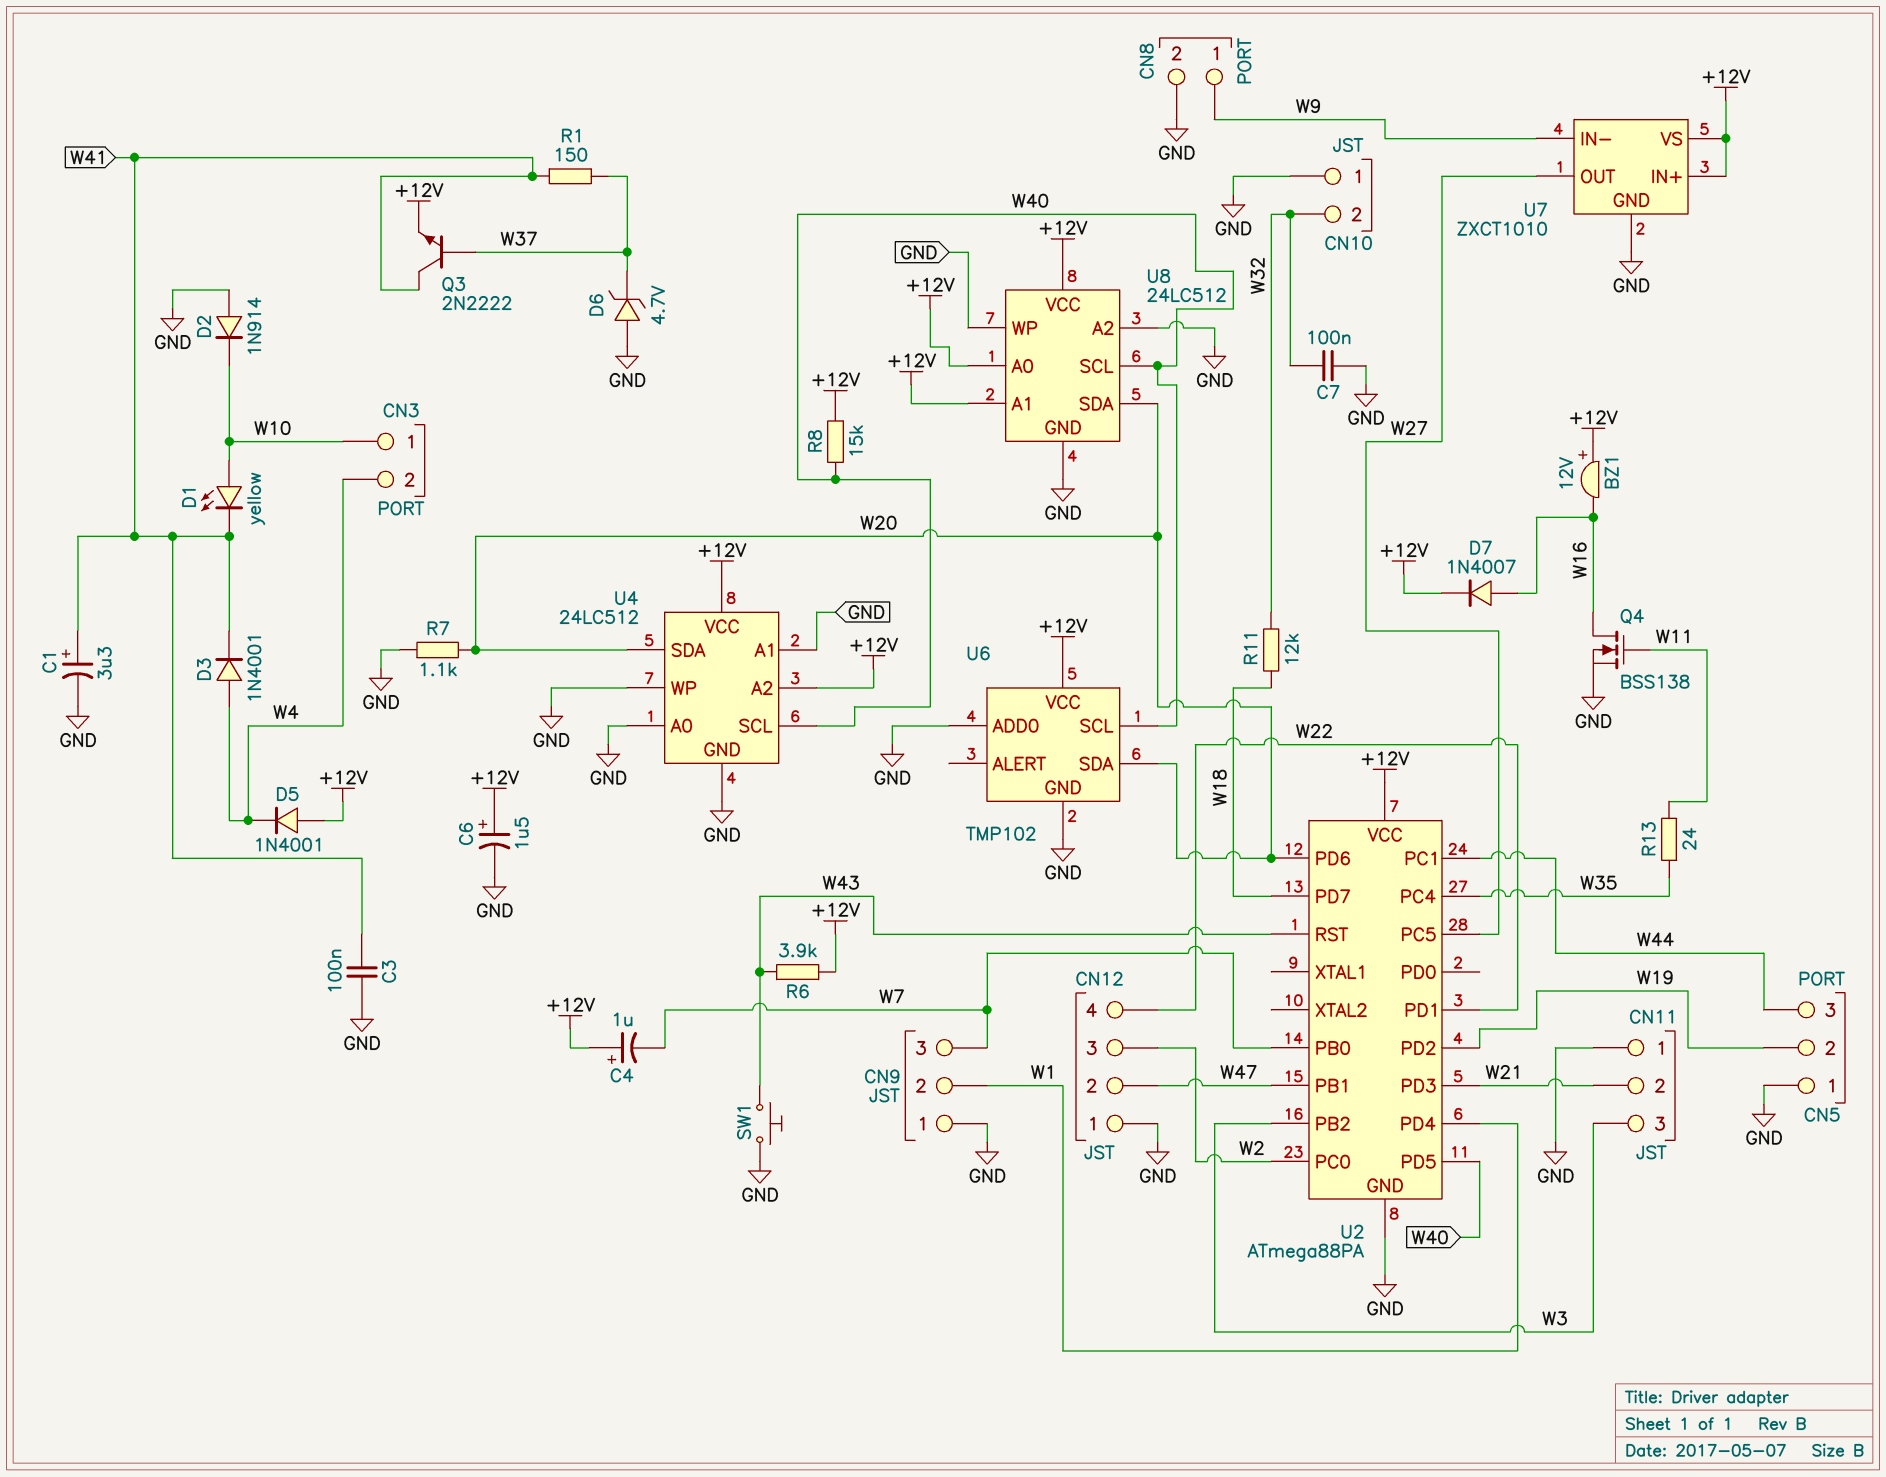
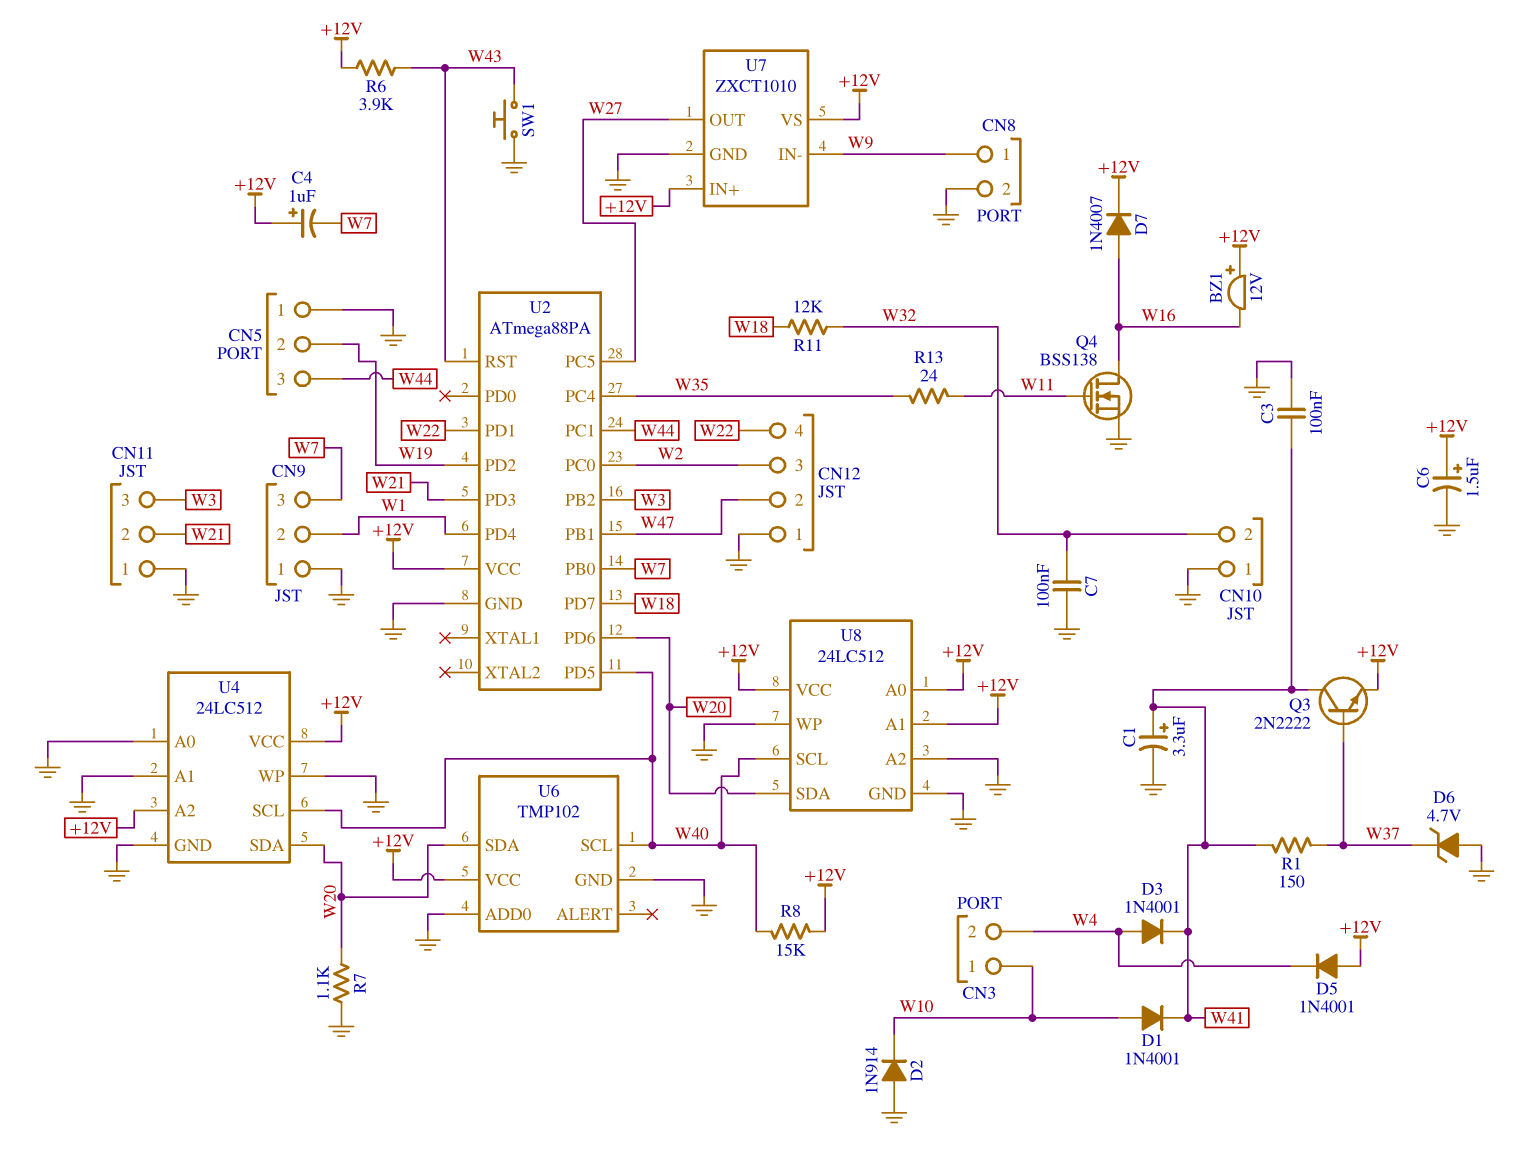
D1: LED yellow (A W10, K W41) -> diode 1N4001 (A W10, K W41)

